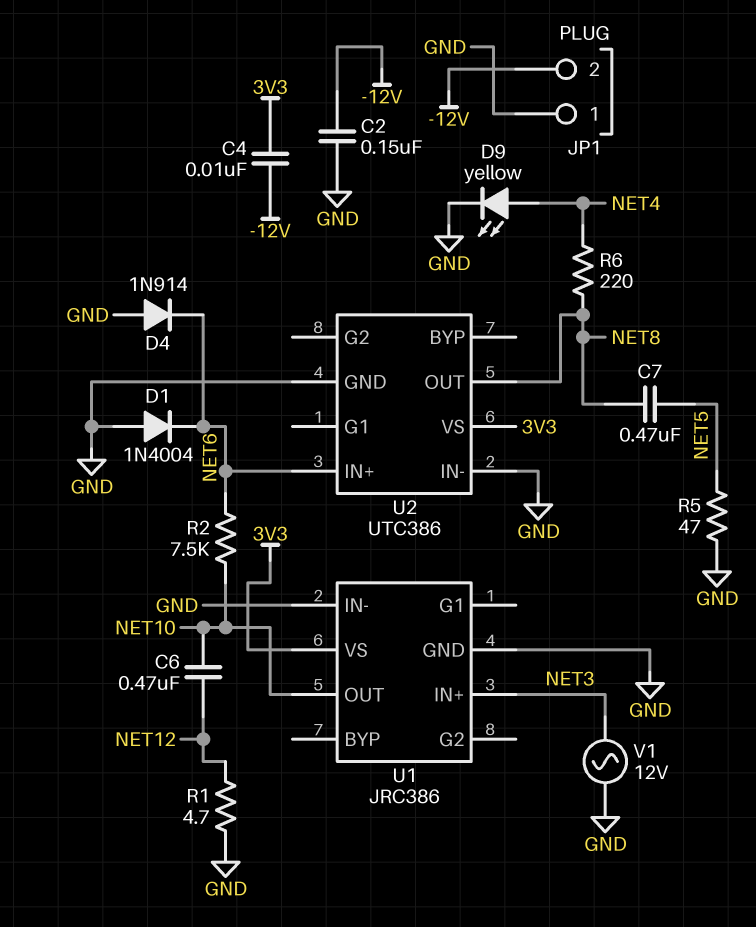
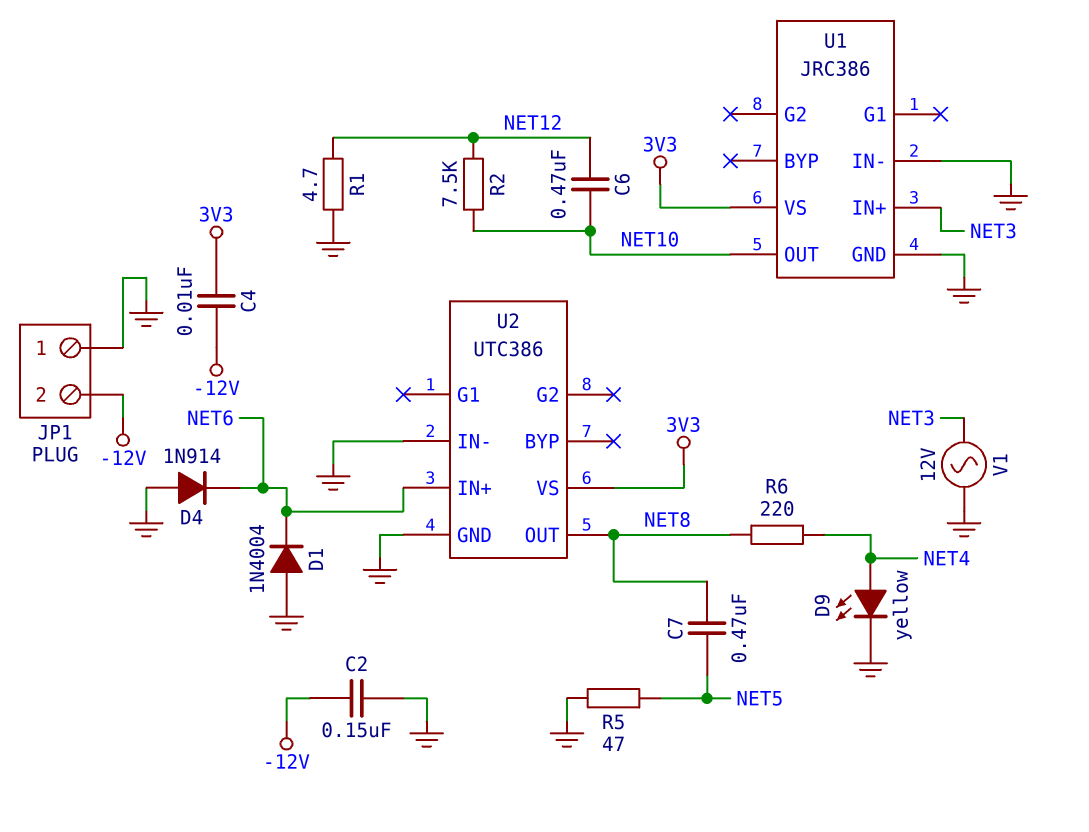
R2: 7.5k (NET6, NET10) -> 7.5k (NET10, NET12)

